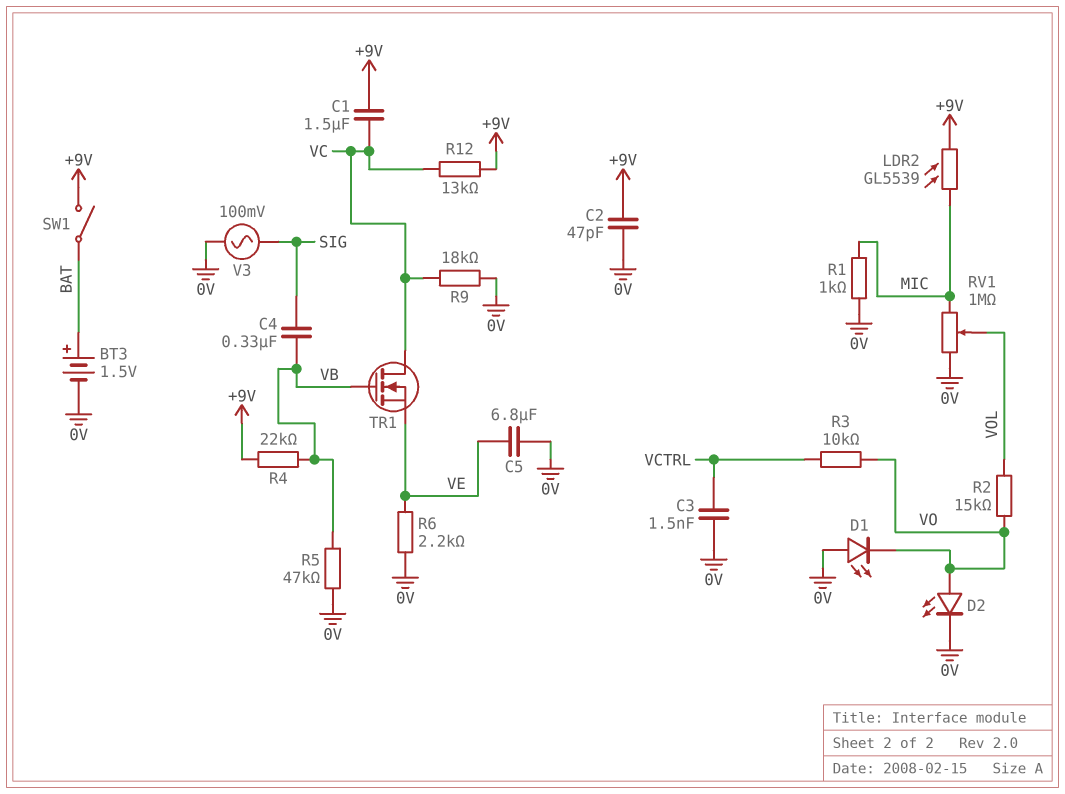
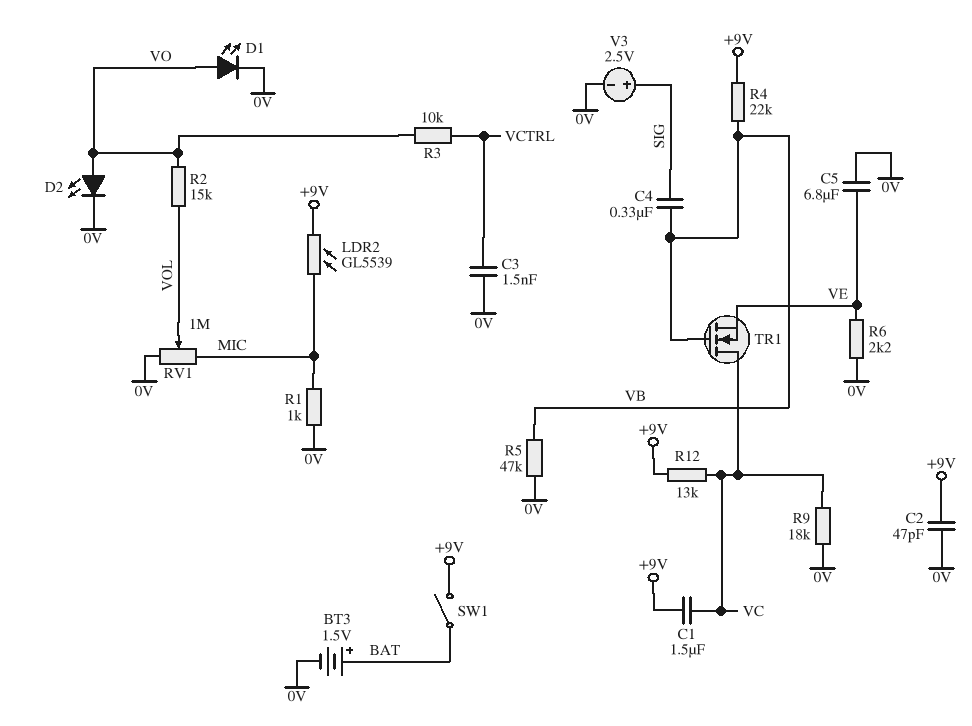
D1: LED (A 0V, K VO) -> LED (A VO, K 0V)
V3: AC 100mV (0V, SIG) -> 2.5V (plus SIG, minus 0V)

